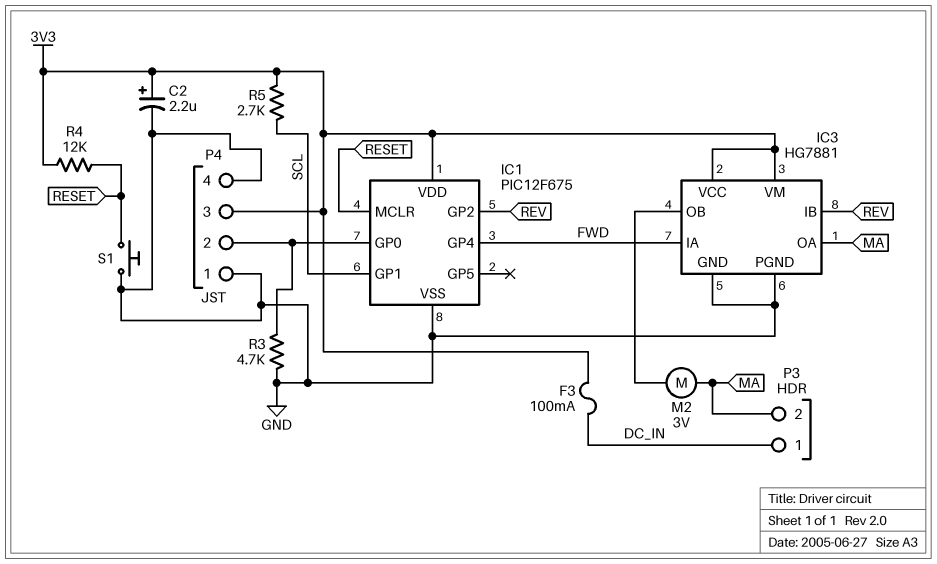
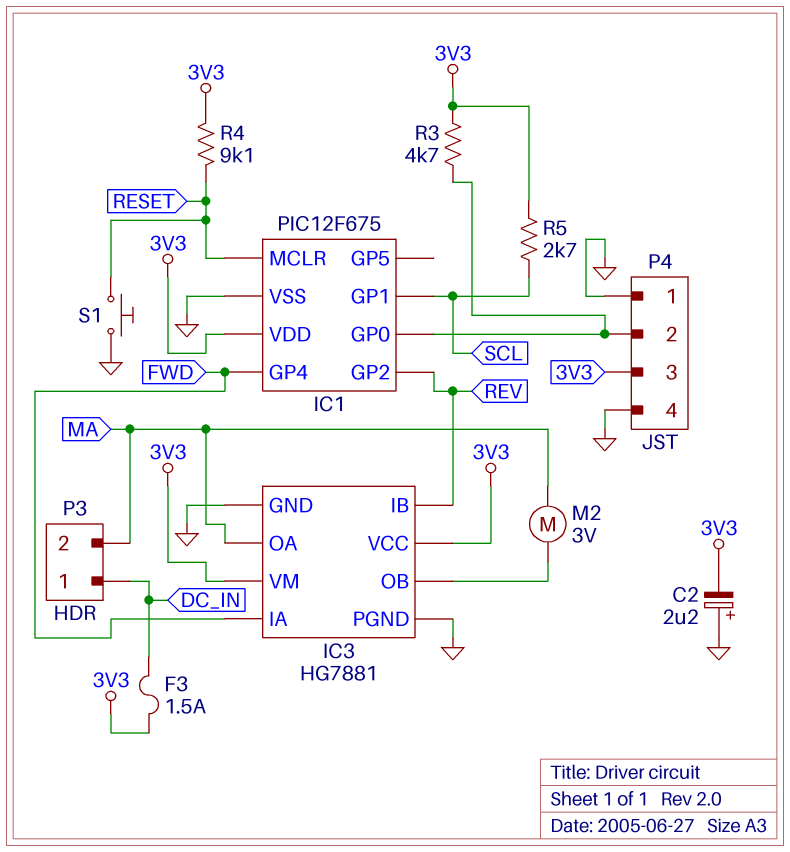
C2: 2.2uF (plus 3V3, minus GND) -> 2.2uF (plus GND, minus 3V3)
F3: 100mA (3V3, DC_IN) -> 1.5A (3V3, DC_IN)
R3: 4.7k (GND, IC1/GP0) -> 4.7k (3V3, IC1/GP0)
R4: 12k (3V3, RESET) -> 9.1k (3V3, RESET)

